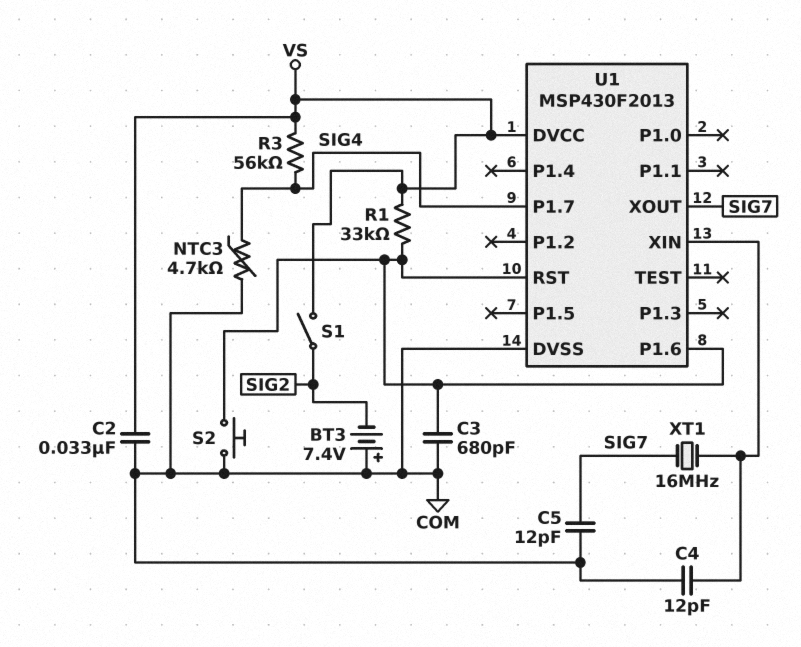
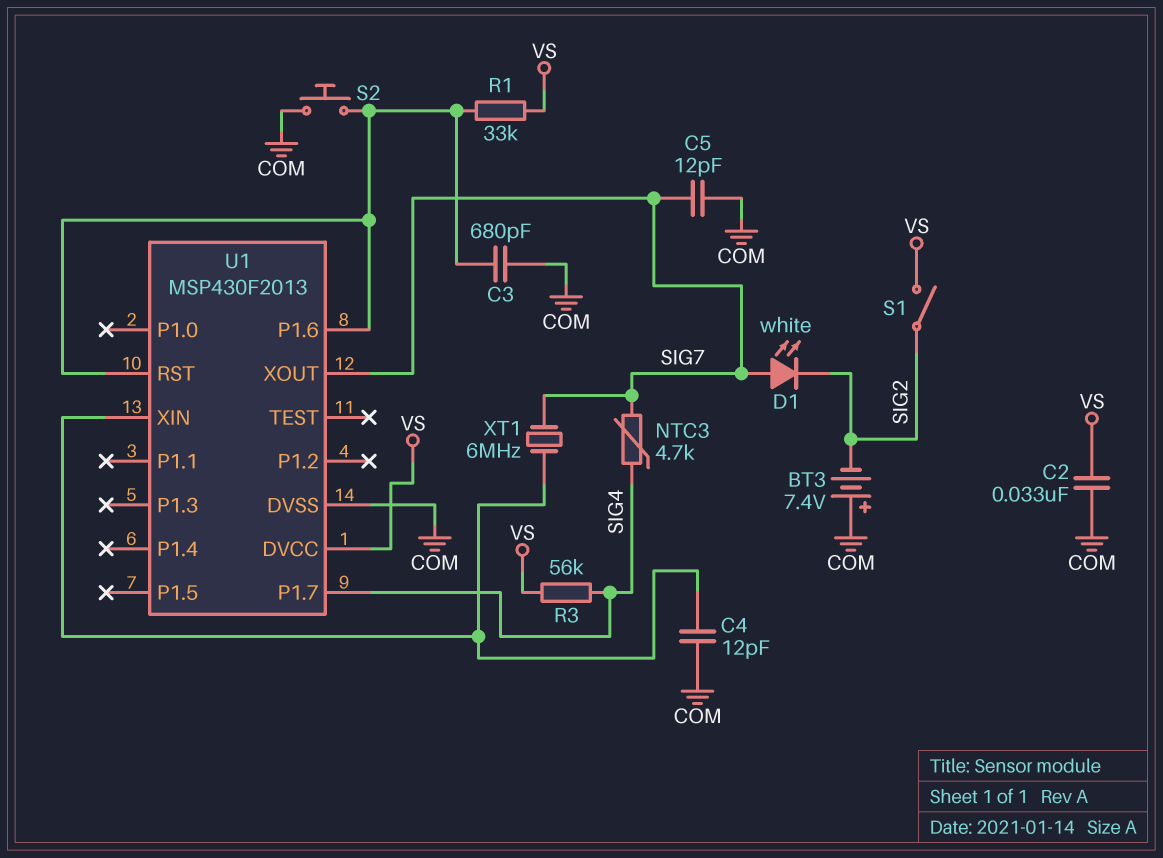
D1: none -> LED white (A SIG7, K SIG2)
NTC3: 4.7k (COM, SIG4) -> 4.7k (SIG4, SIG7)
XT1: 16MHz (SIG7, U1/XIN) -> 6MHz (SIG7, U1/XIN)

